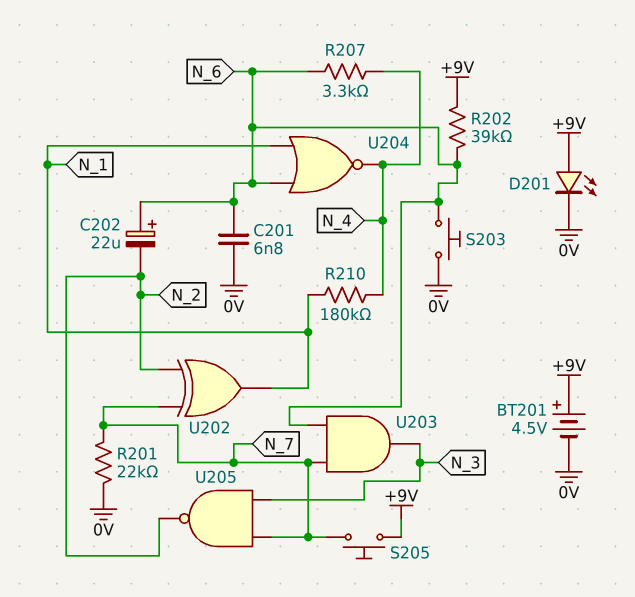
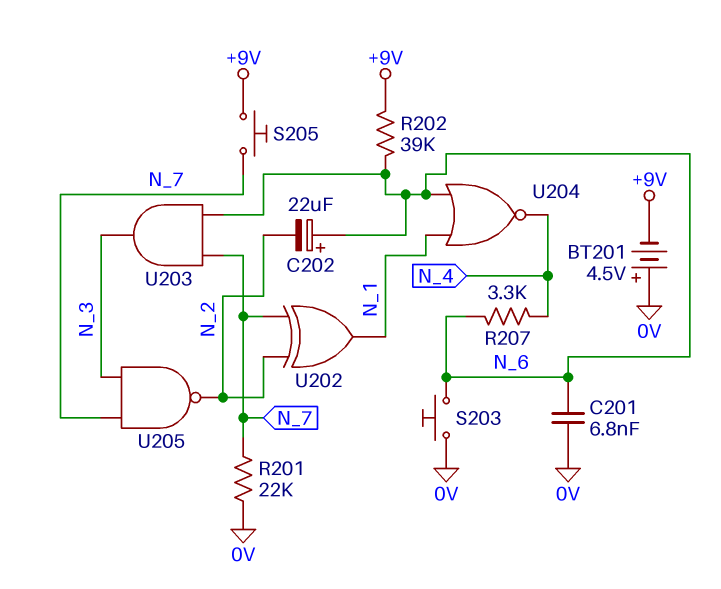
BT201: 4.5V (plus +9V, minus 0V) -> 4.5V (plus 0V, minus +9V)
D201: LED (A +9V, K 0V) -> none
R210: 180k (N_1, N_4) -> none

